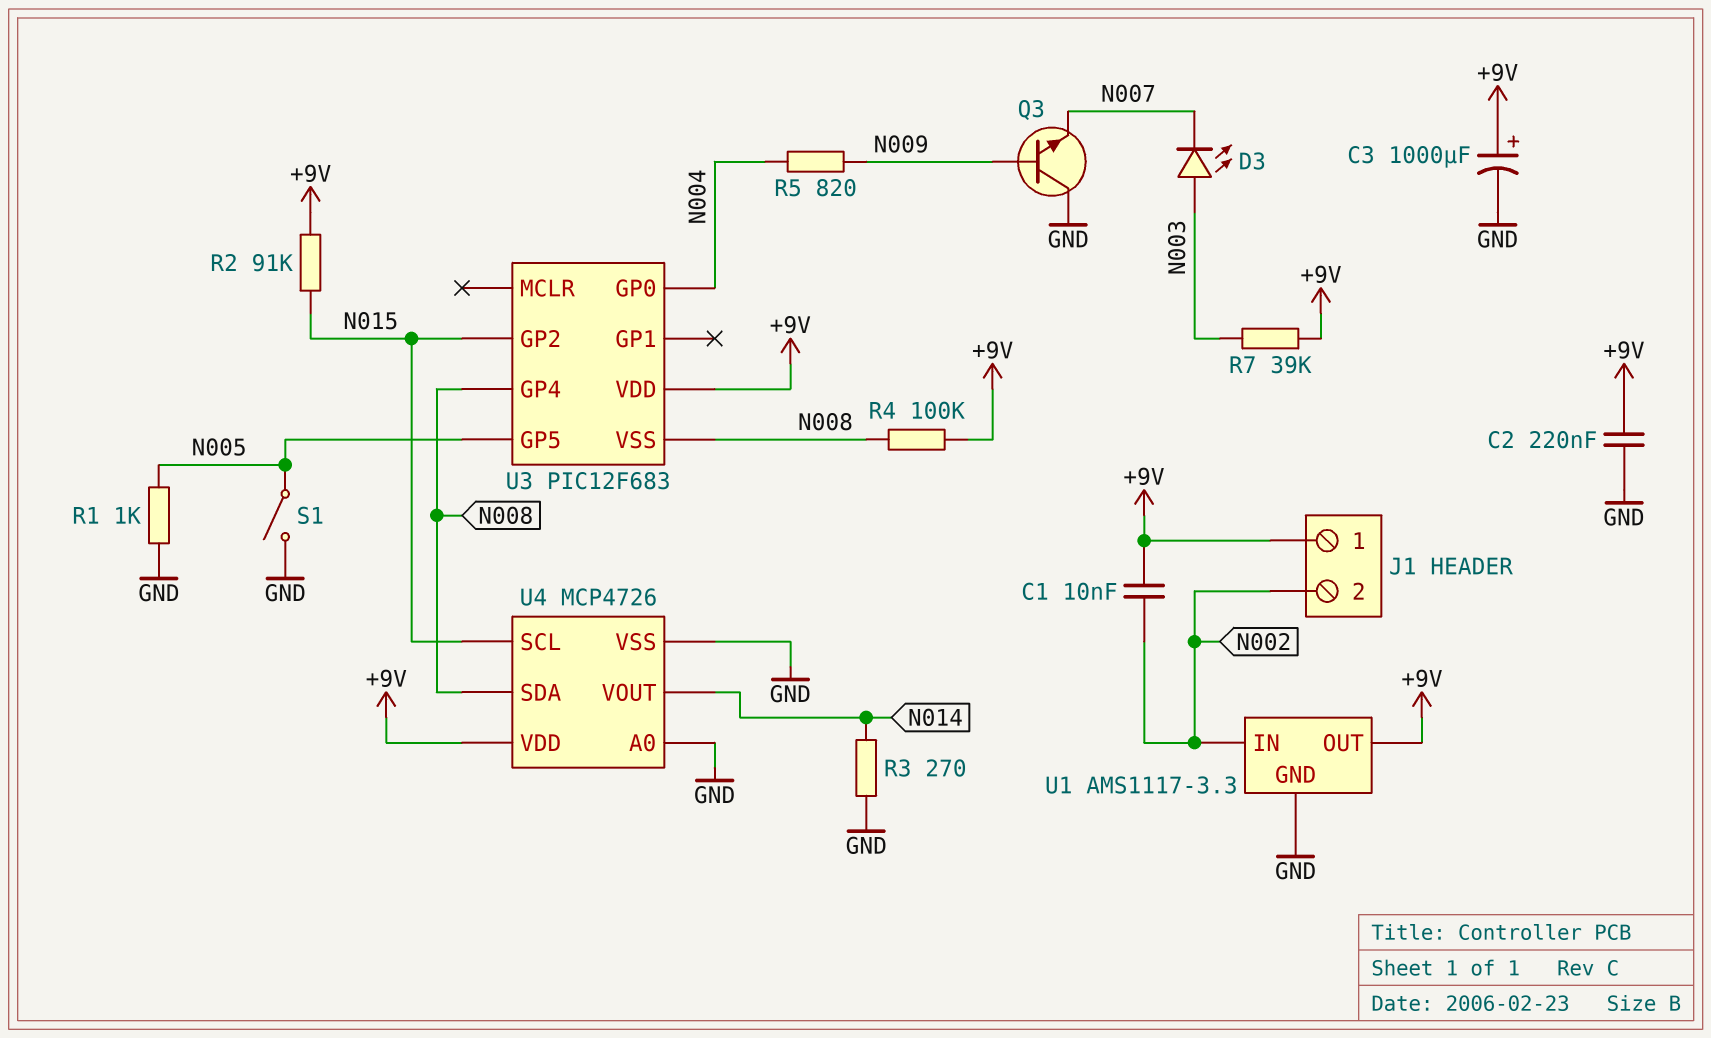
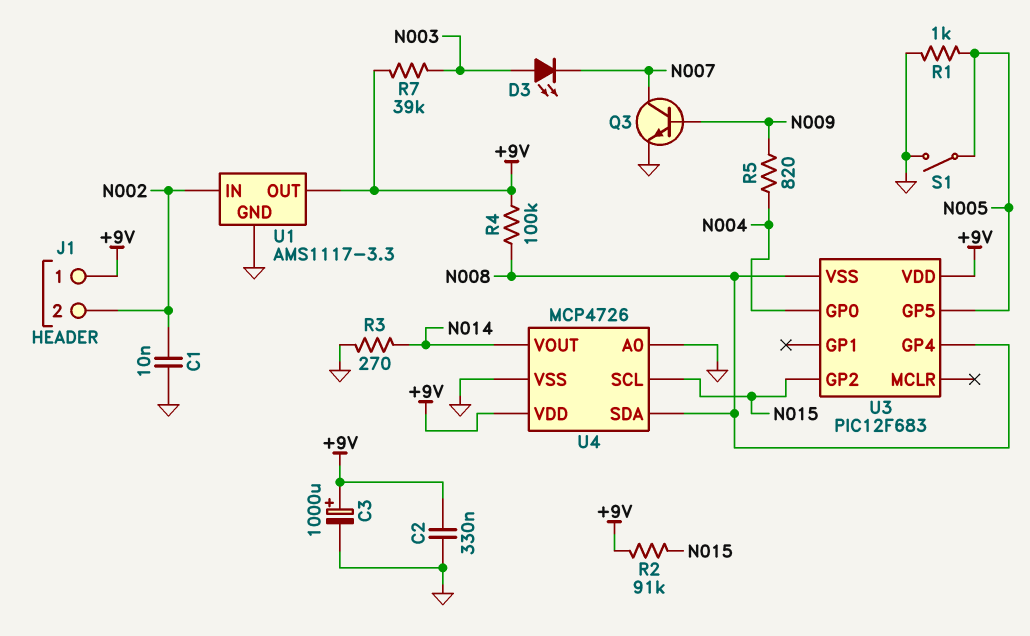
C1: 10nF (+9V, N002) -> 10nF (GND, N002)
C2: 220nF (+9V, GND) -> 330nF (+9V, GND)
Q3: NPN (B N009, C GND, E N007) -> NPN (B N009, C N007, E GND)

